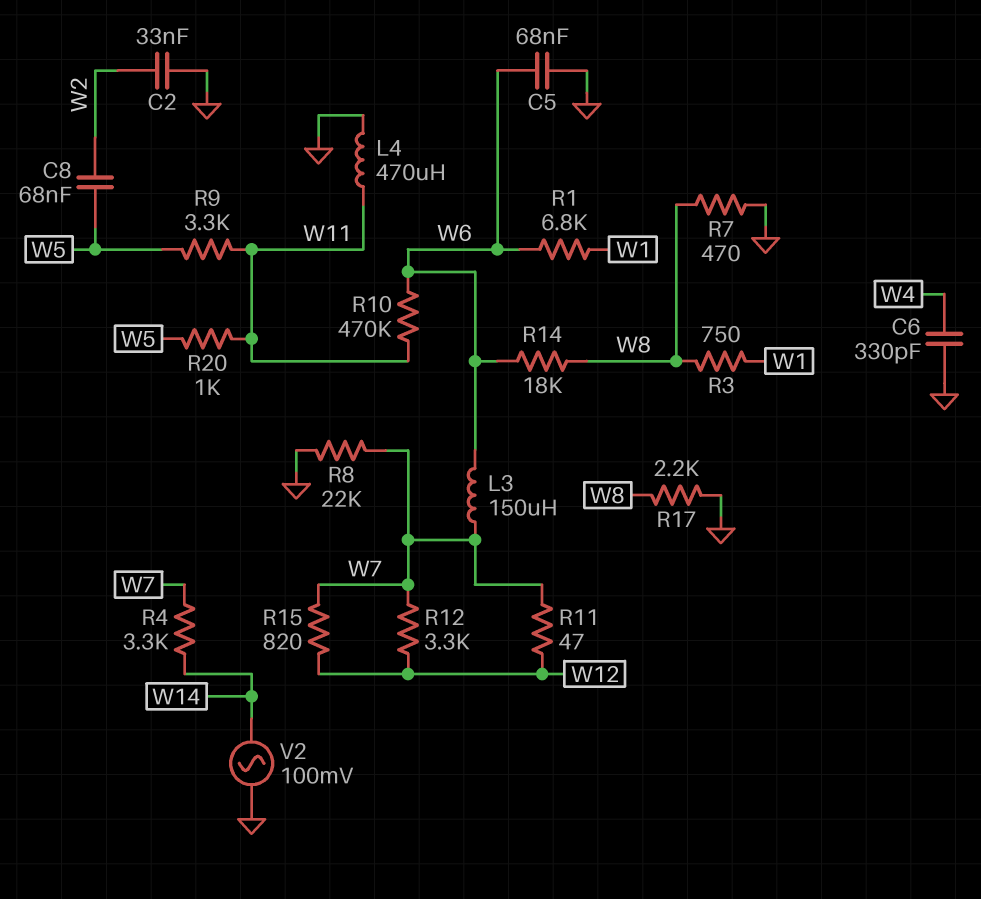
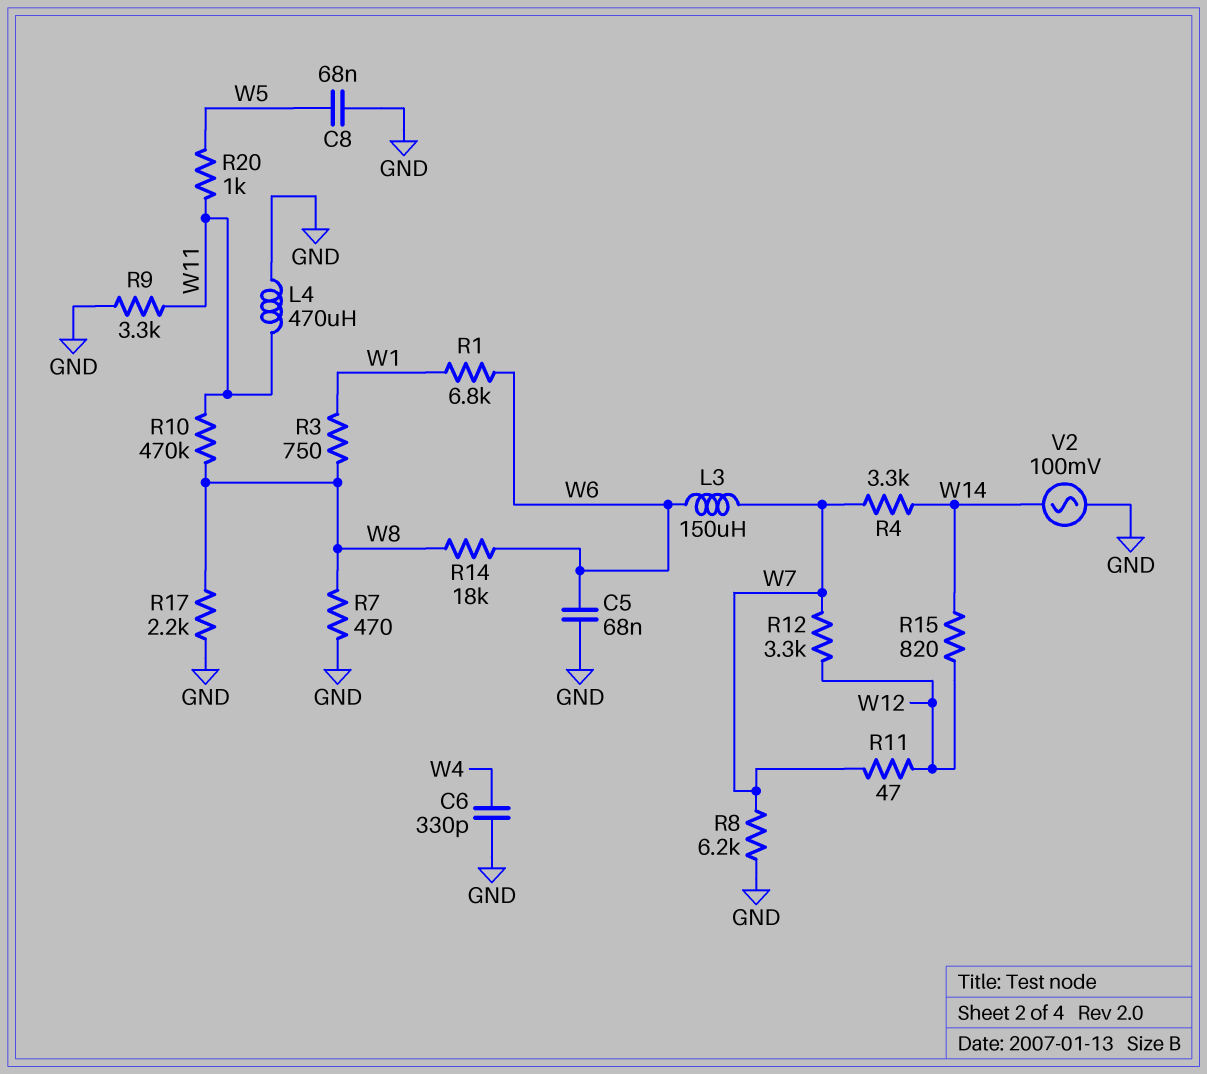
C2: 33nF (GND, W2) -> none
C8: 68nF (W2, W5) -> 68nF (GND, W5)
R8: 22k (GND, W7) -> 6.2k (GND, W7)
R9: 3.3k (W5, W11) -> 3.3k (GND, W11)
R10: 470k (W6, W11) -> 470k (W8, W11)
R15: 820 (W7, W12) -> 820 (W12, W14)

